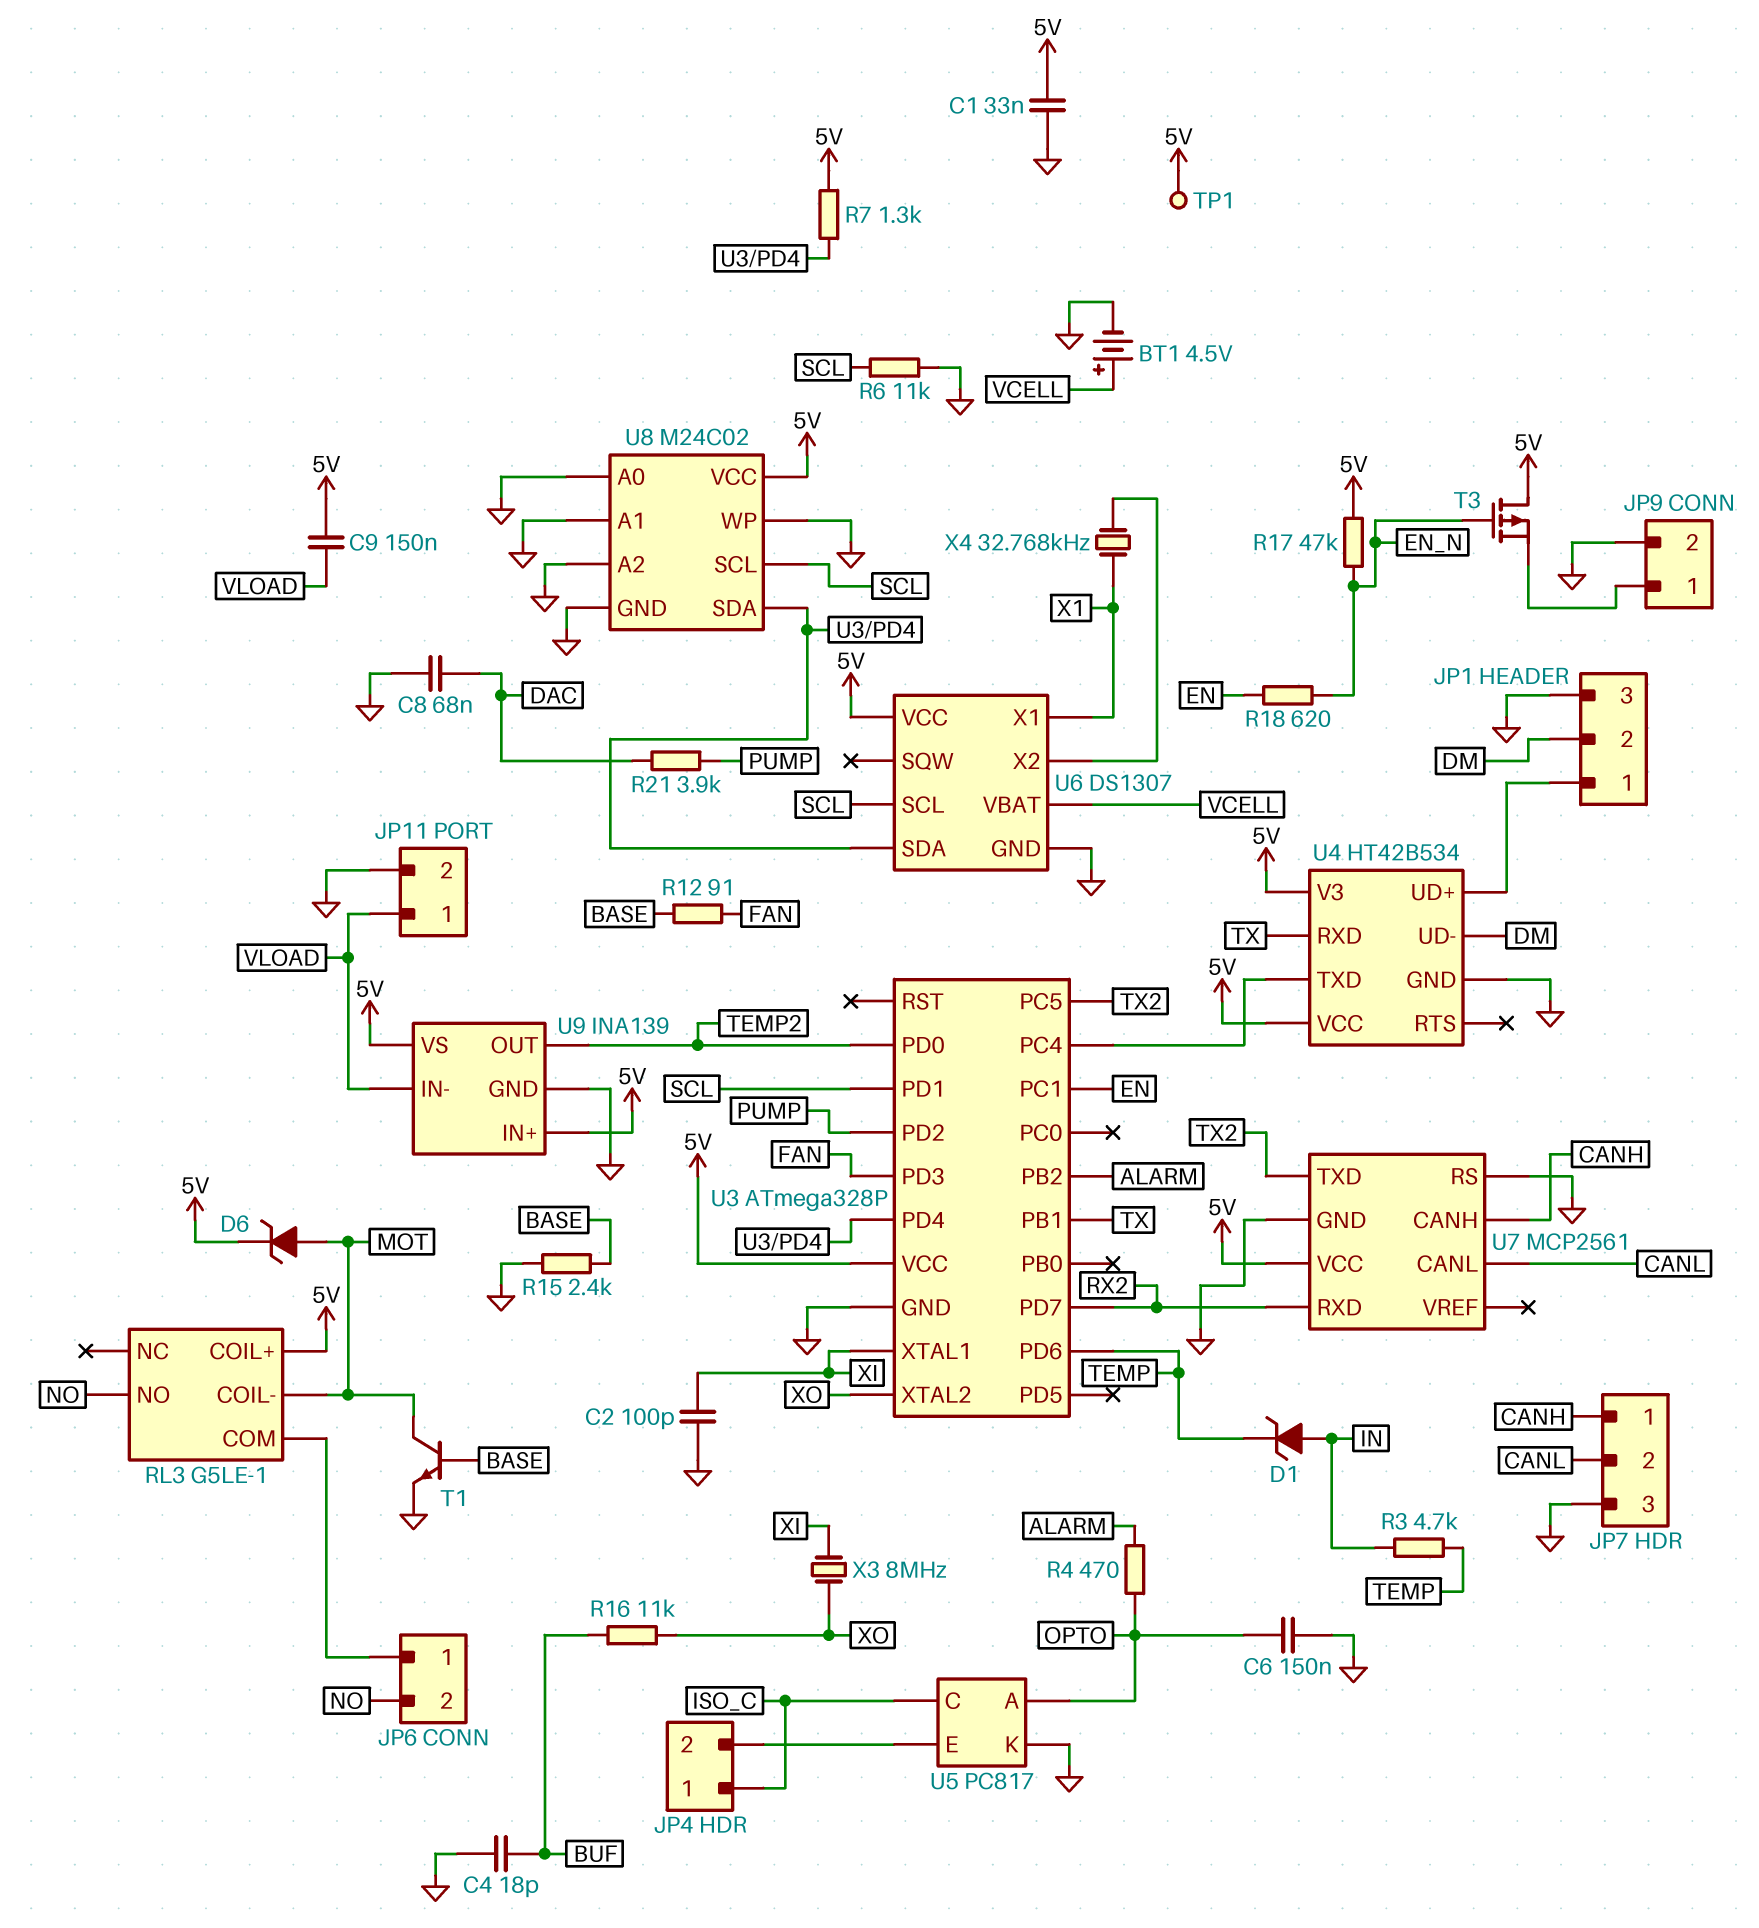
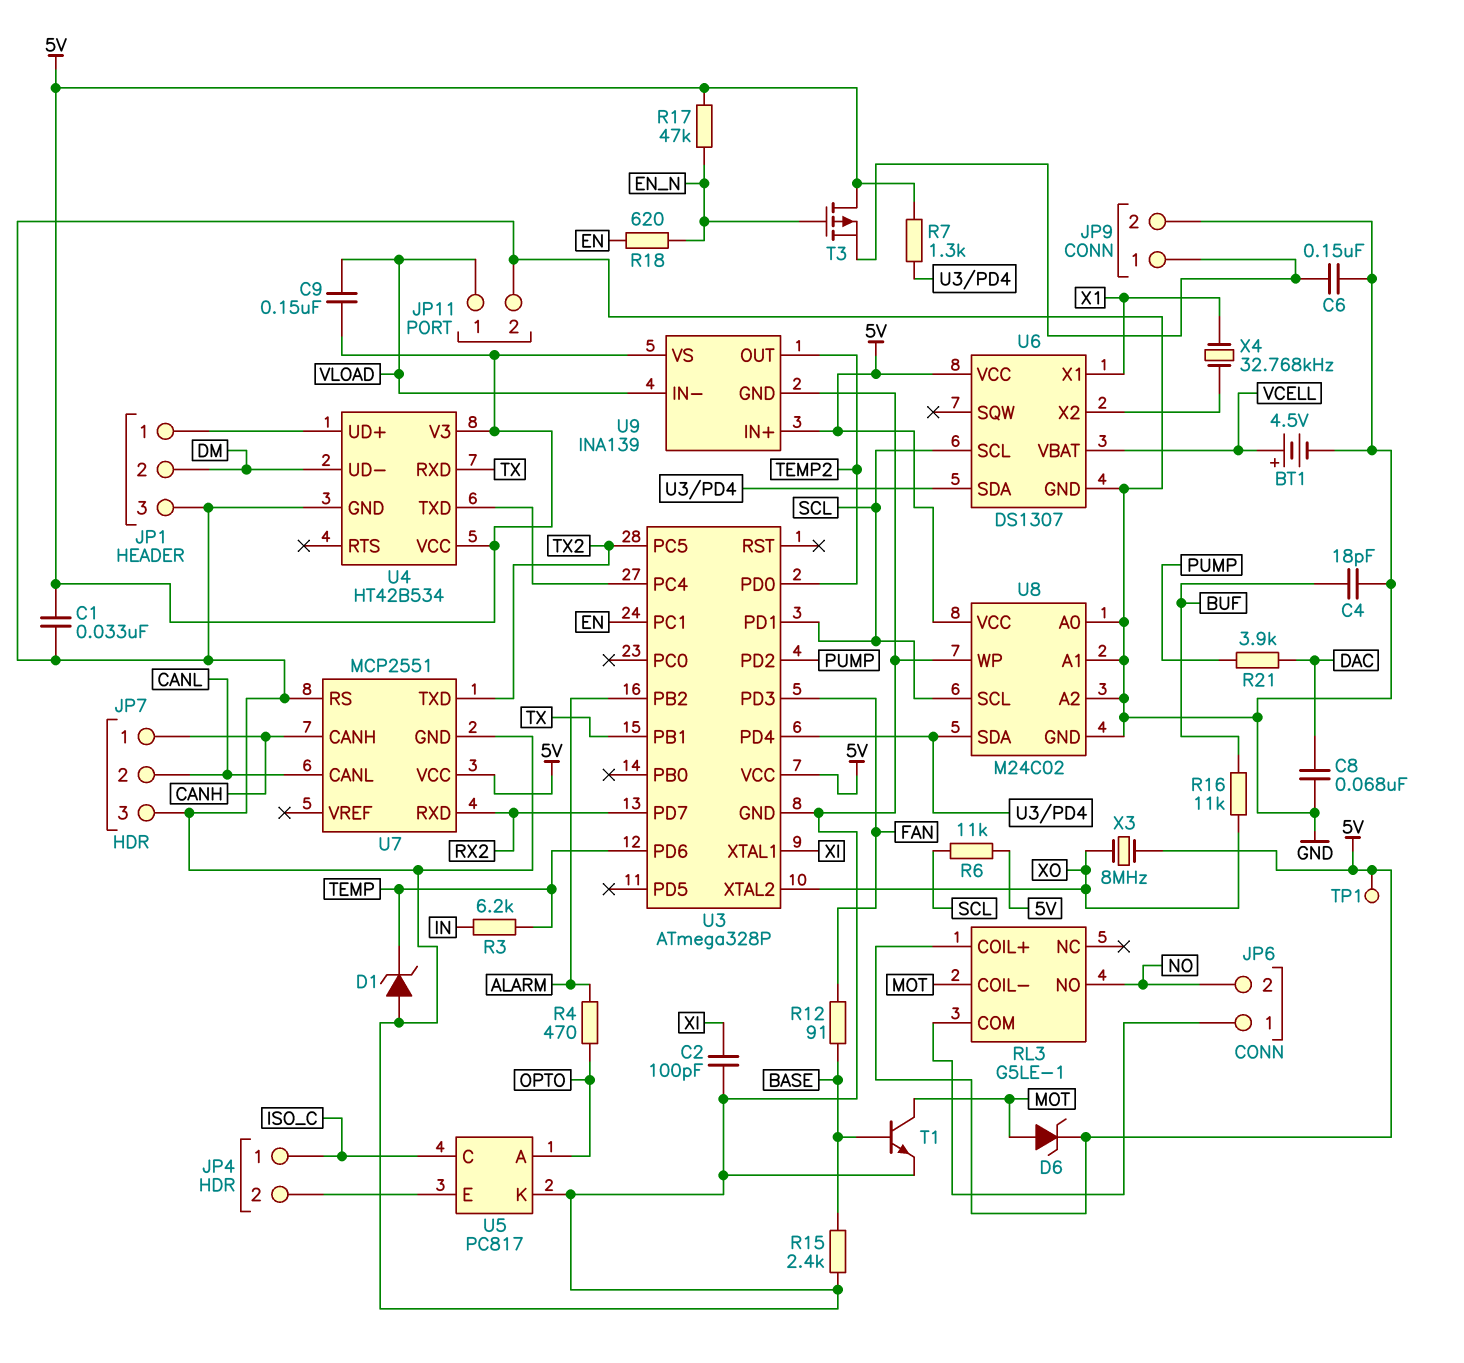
C6: 150nF (GND, OPTO) -> 150nF (GND, JP9/1)
D1: zener (A IN, K TEMP) -> zener (A GND, K TEMP)
R3: 4.7k (IN, TEMP) -> 6.2k (IN, TEMP)
R6: 11k (GND, SCL) -> 11k (5V, SCL)
U7: MCP2561 -> MCP2551
X3: 8MHz (XI, XO) -> 8MHz (5V, XO)

